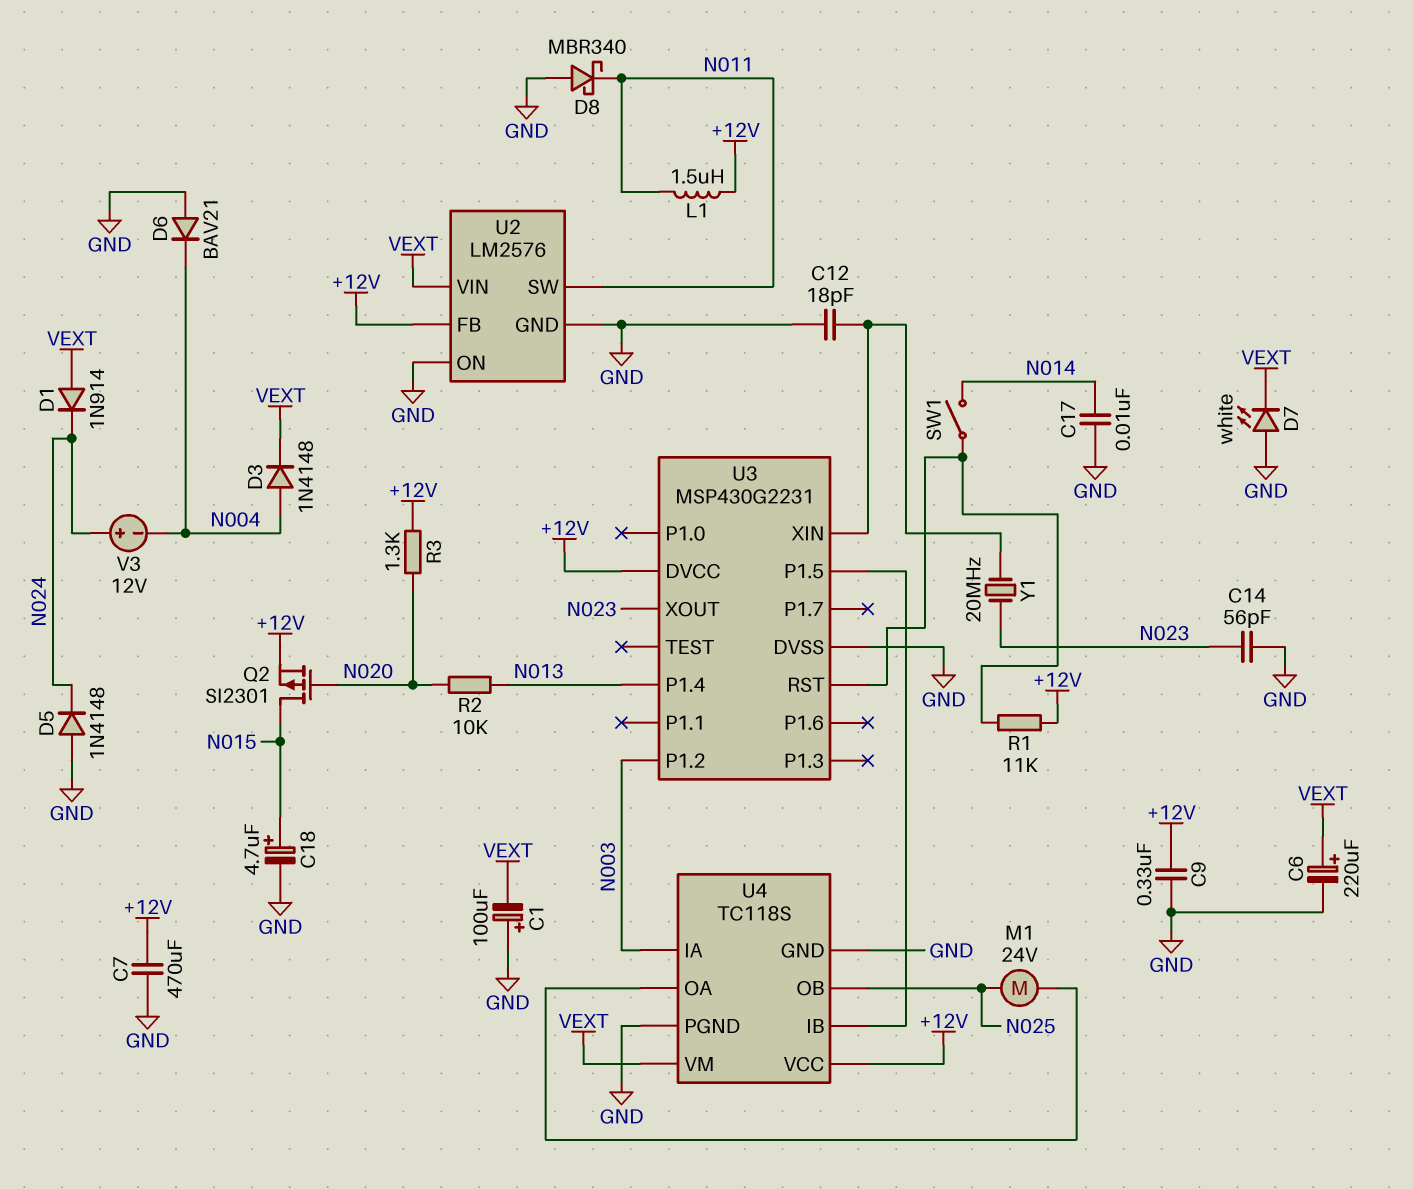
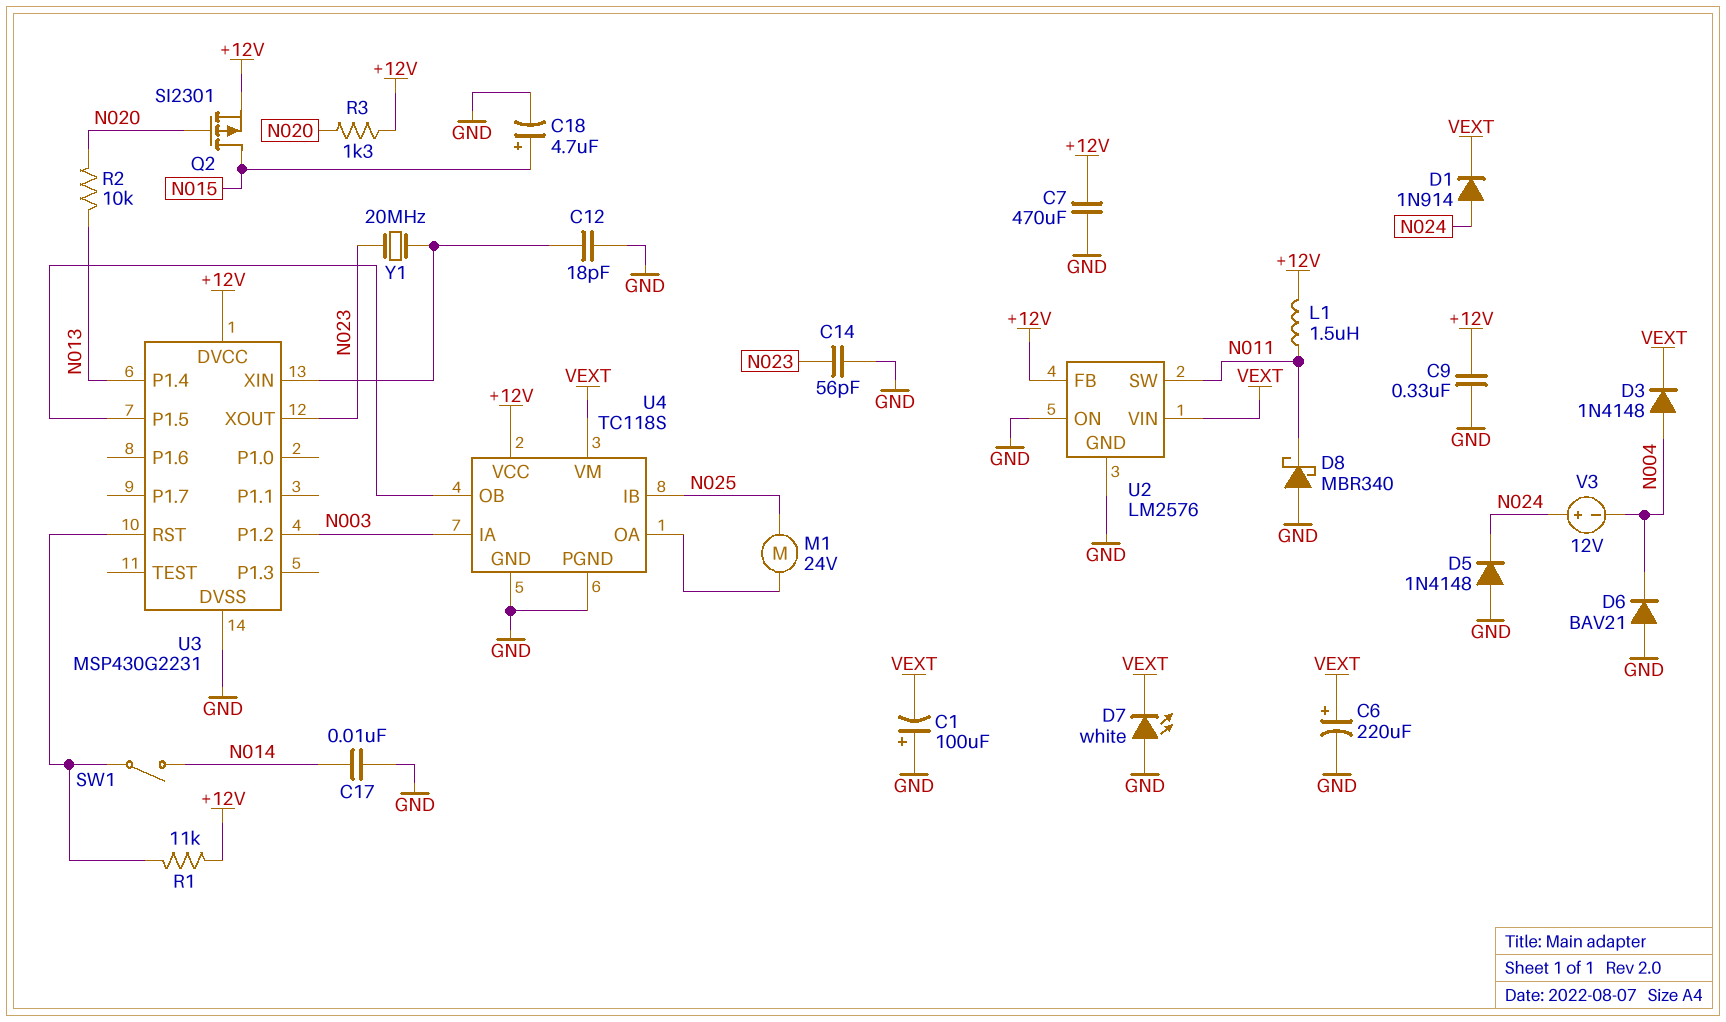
D1: diode 1N914 (A VEXT, K N024) -> diode 1N914 (A N024, K VEXT)
U4 pin IB: U3/P1.5 -> N025
U4 pin OB: N025 -> U3/P1.5

